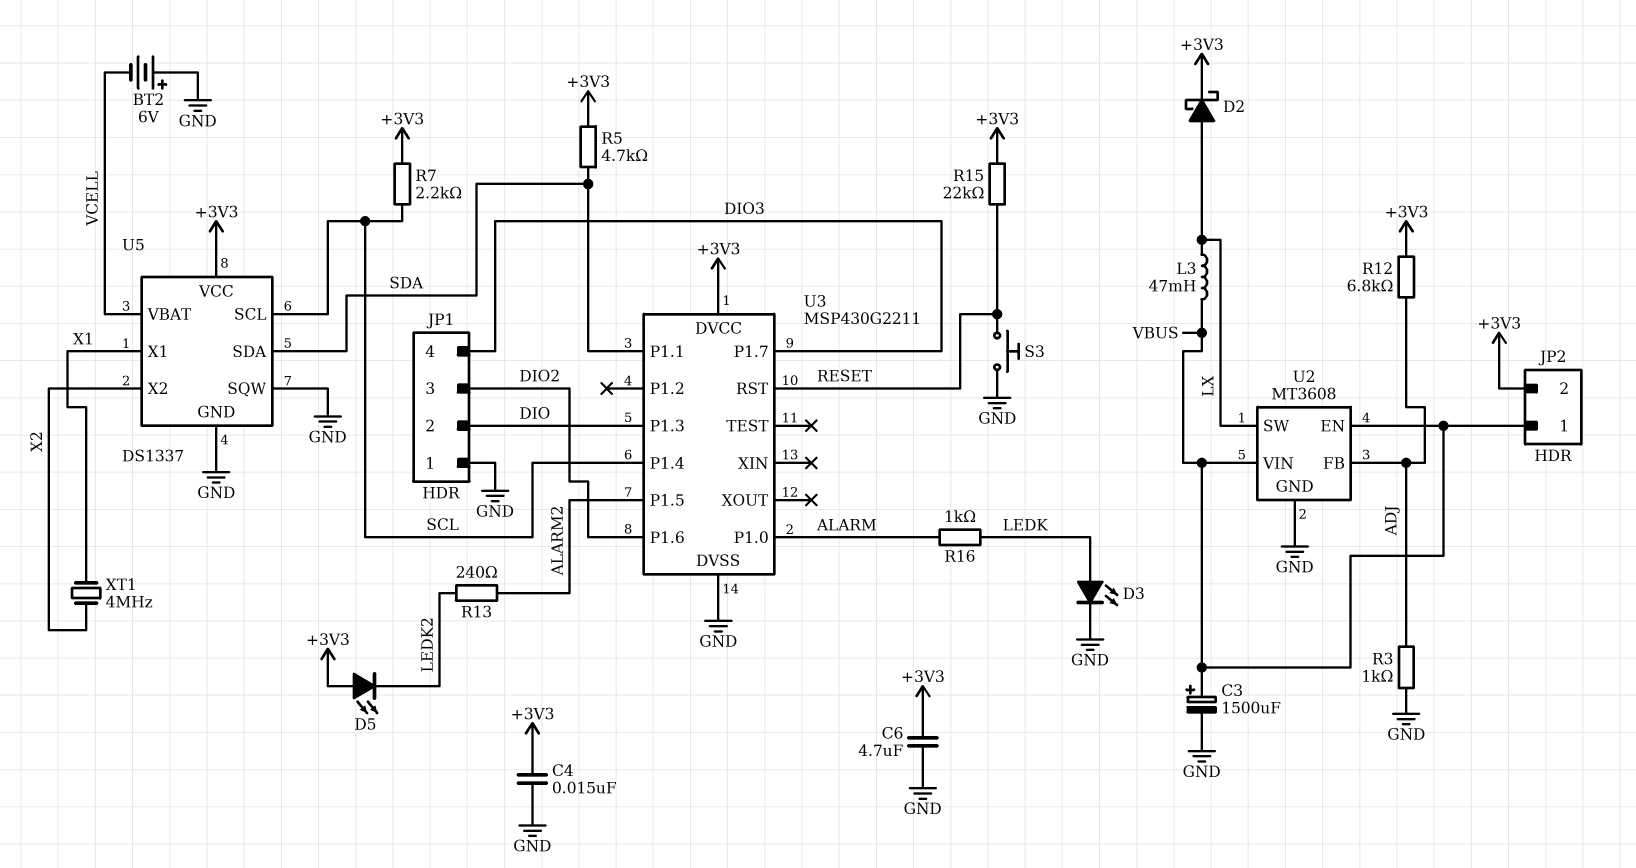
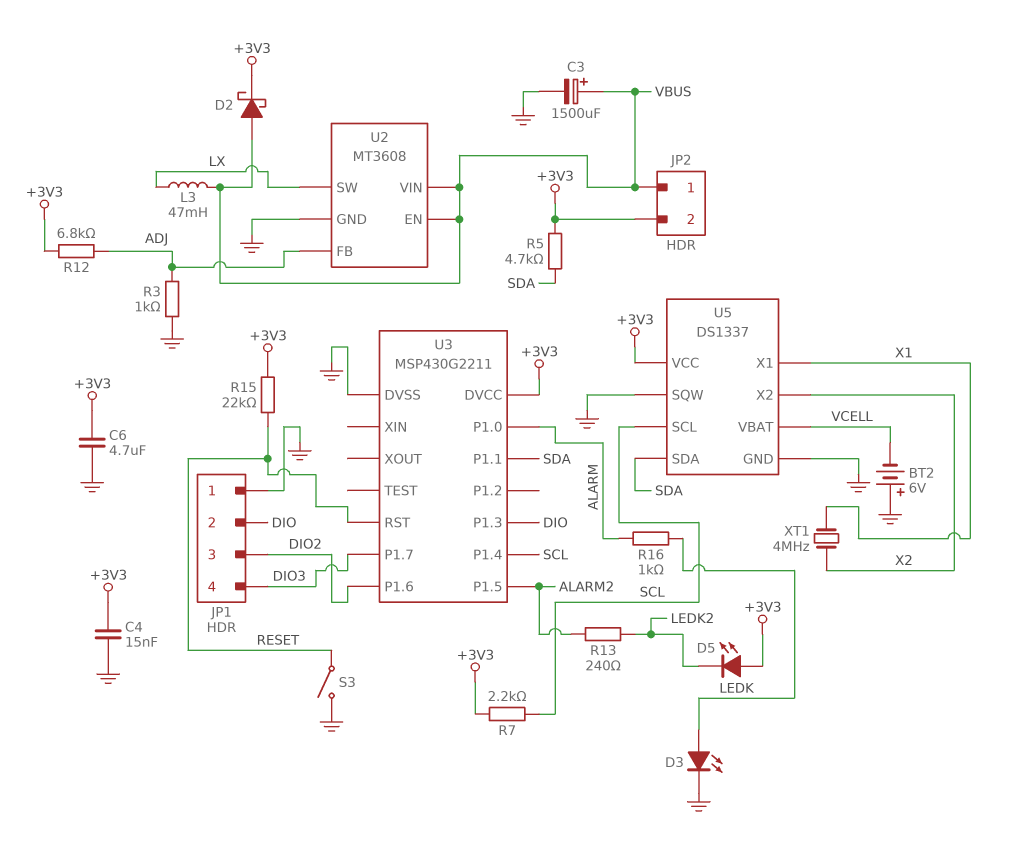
D2: schottky (A LX, K +3V3) -> schottky (A VBUS, K +3V3)
S3: button (GND, RESET) -> switch (GND, RESET)

